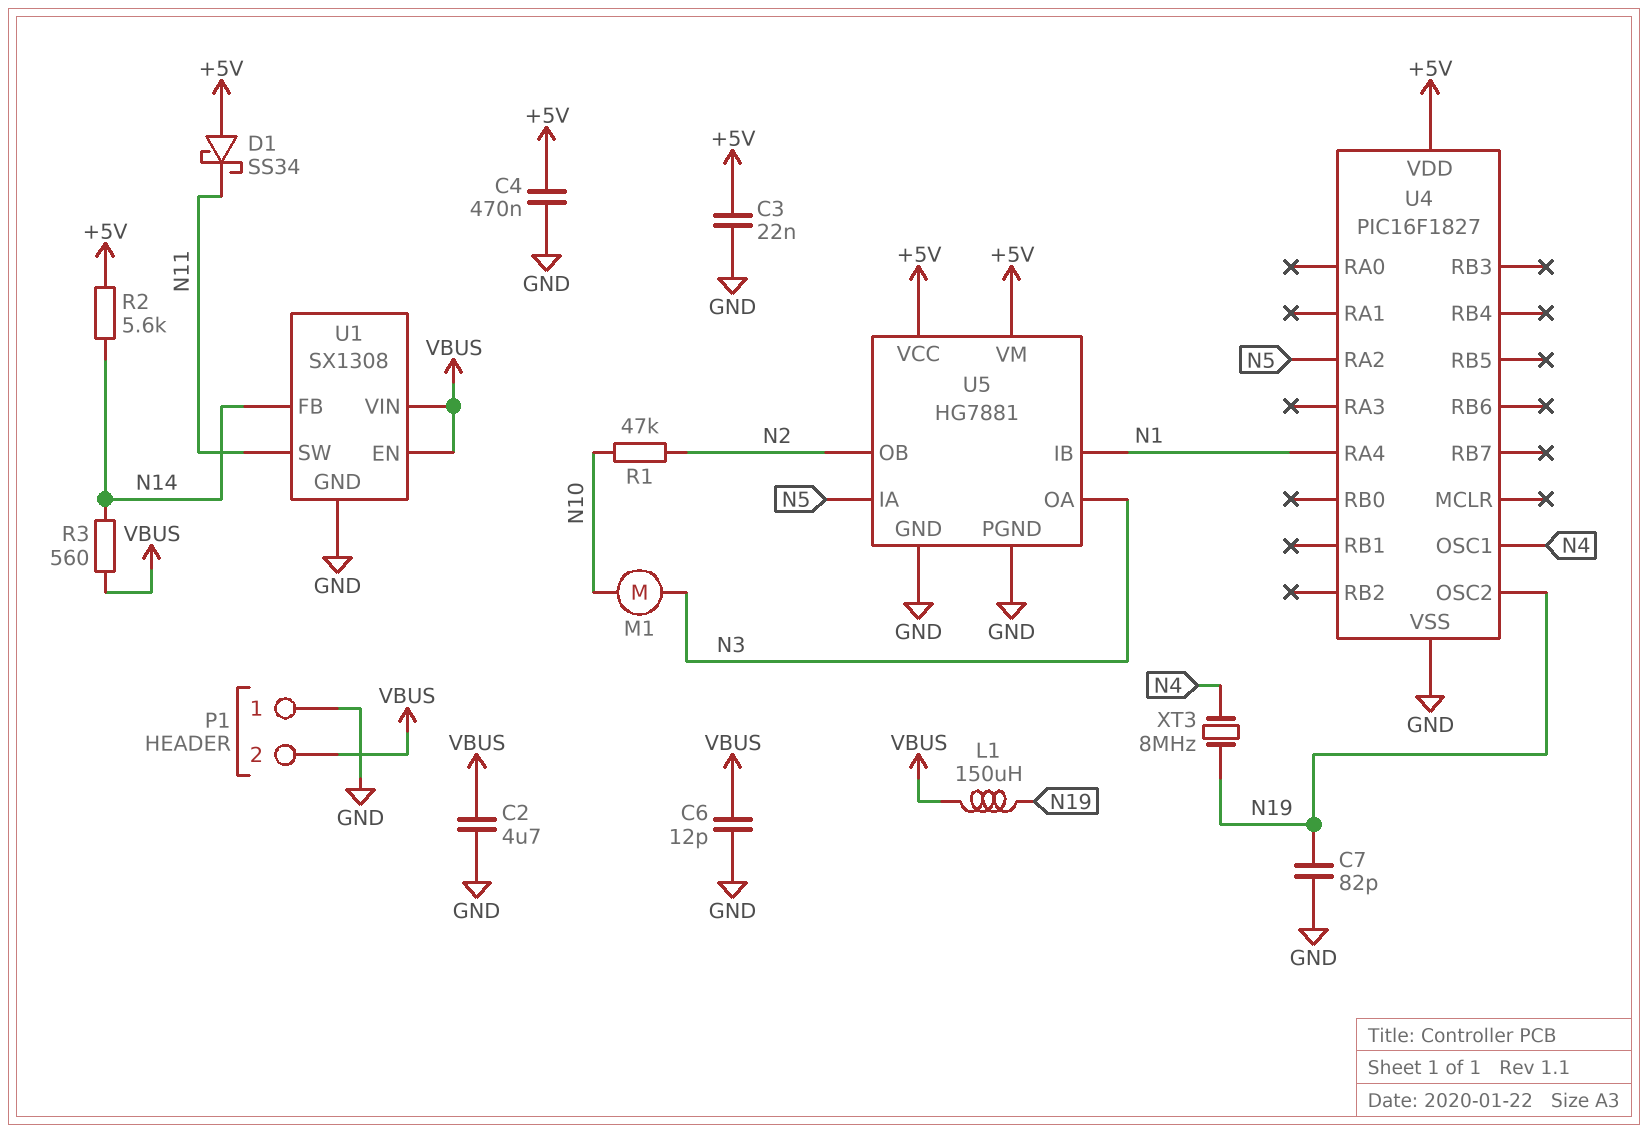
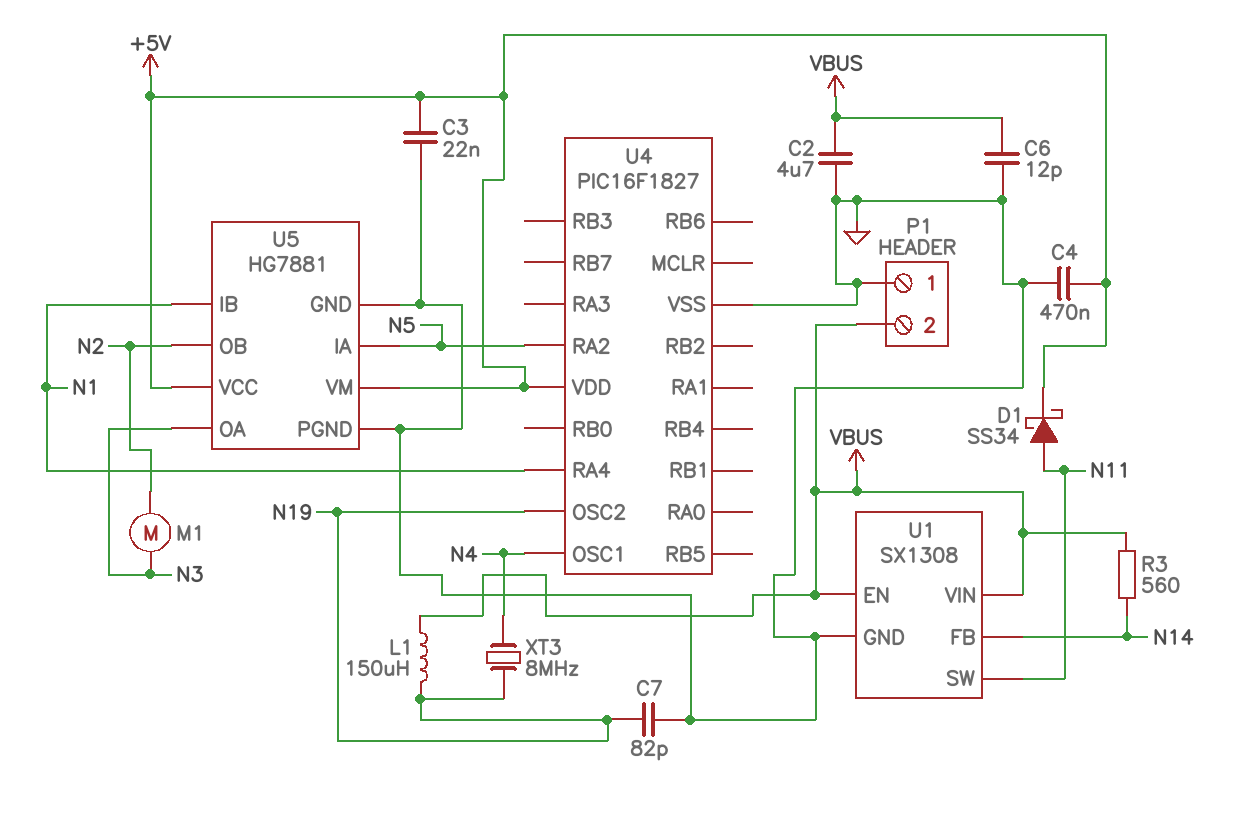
D1: schottky SS34 (A +5V, K N11) -> schottky SS34 (A N11, K +5V)
M1: motor (N3, N10) -> motor (N2, N3)
R1: 47k (N2, N10) -> none
R2: 5.6k (+5V, N14) -> none

